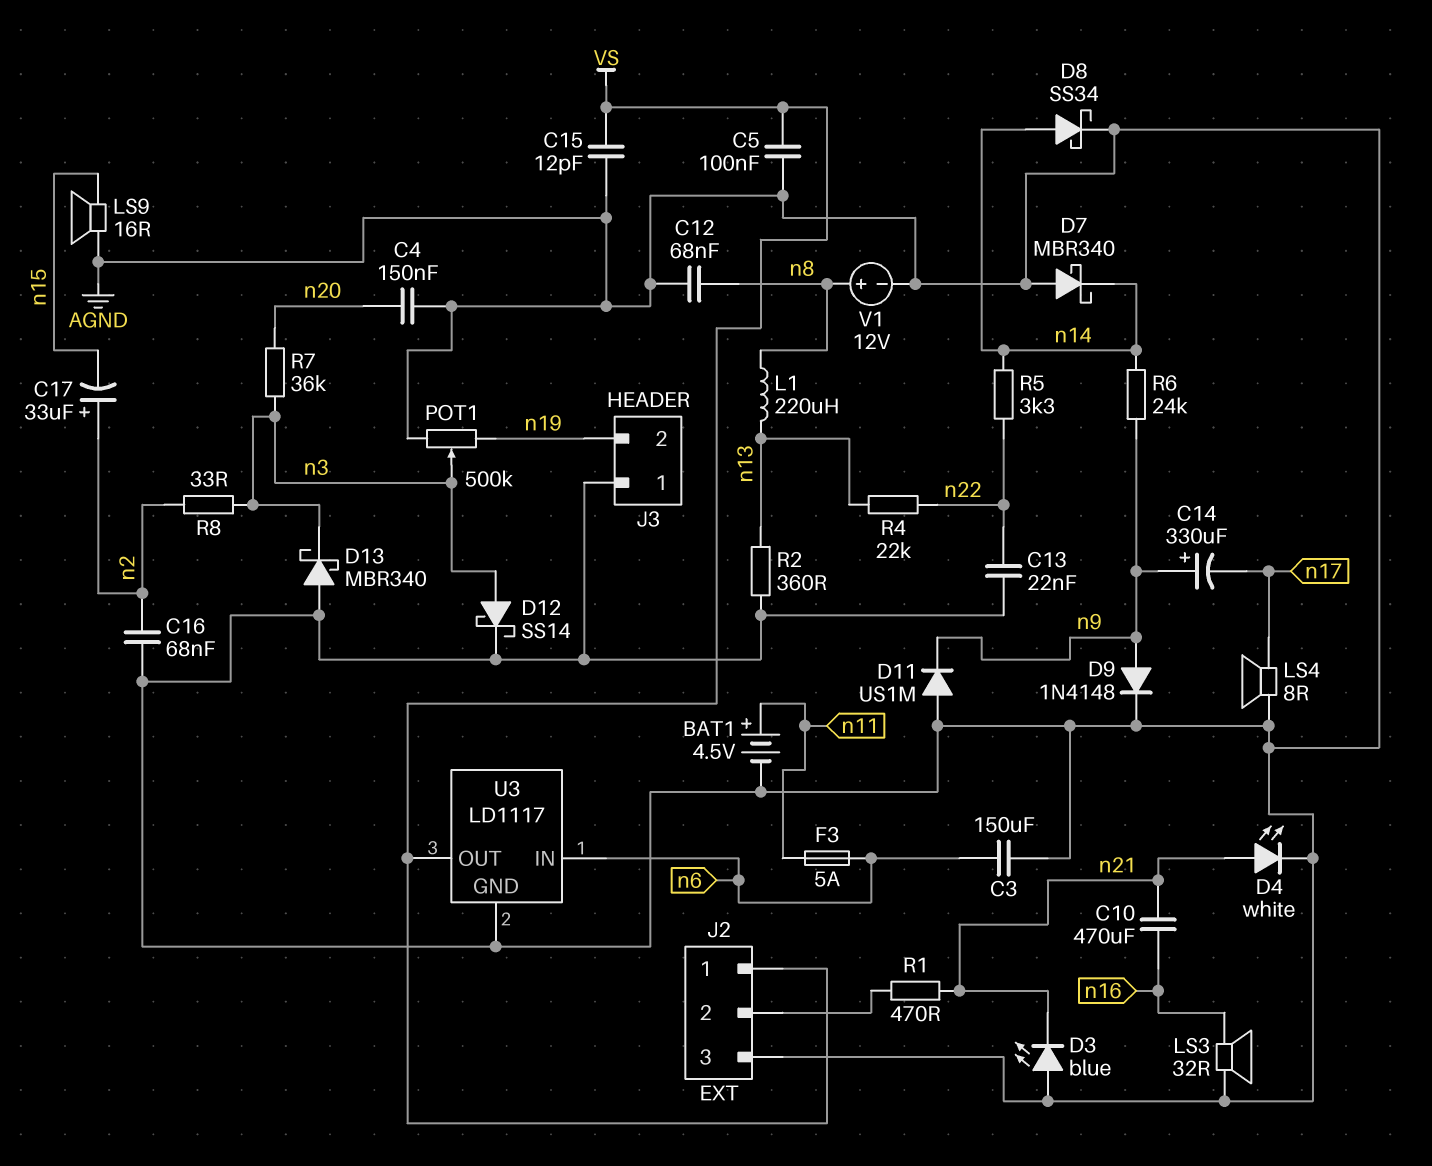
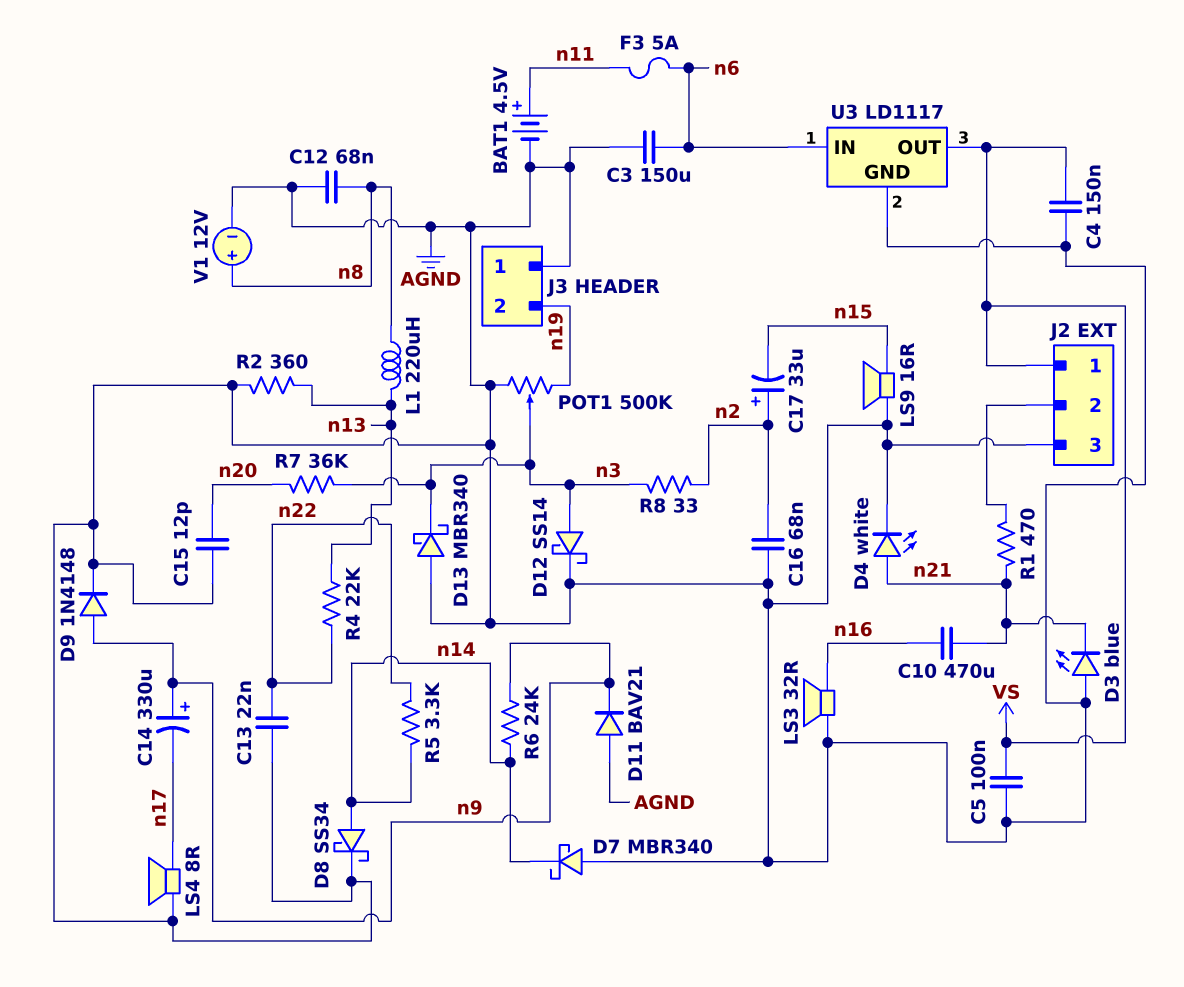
C4: 150nF (AGND, n20) -> 150nF (AGND, VS)
C15: 12pF (AGND, VS) -> 12pF (AGND, n20)
D11: diode US1M (A AGND, K n9) -> diode BAV21 (A AGND, K n9)

